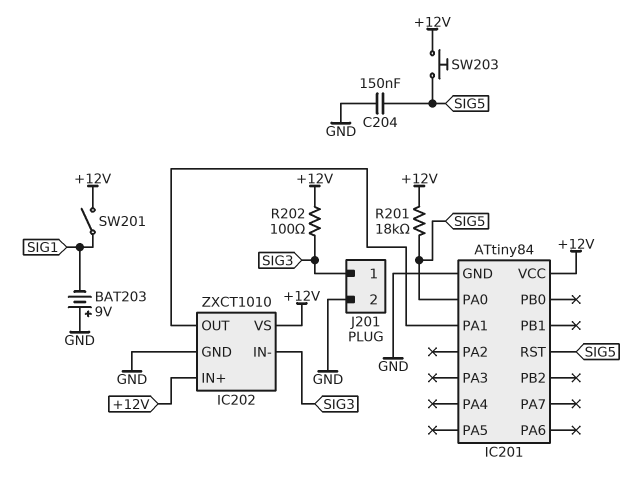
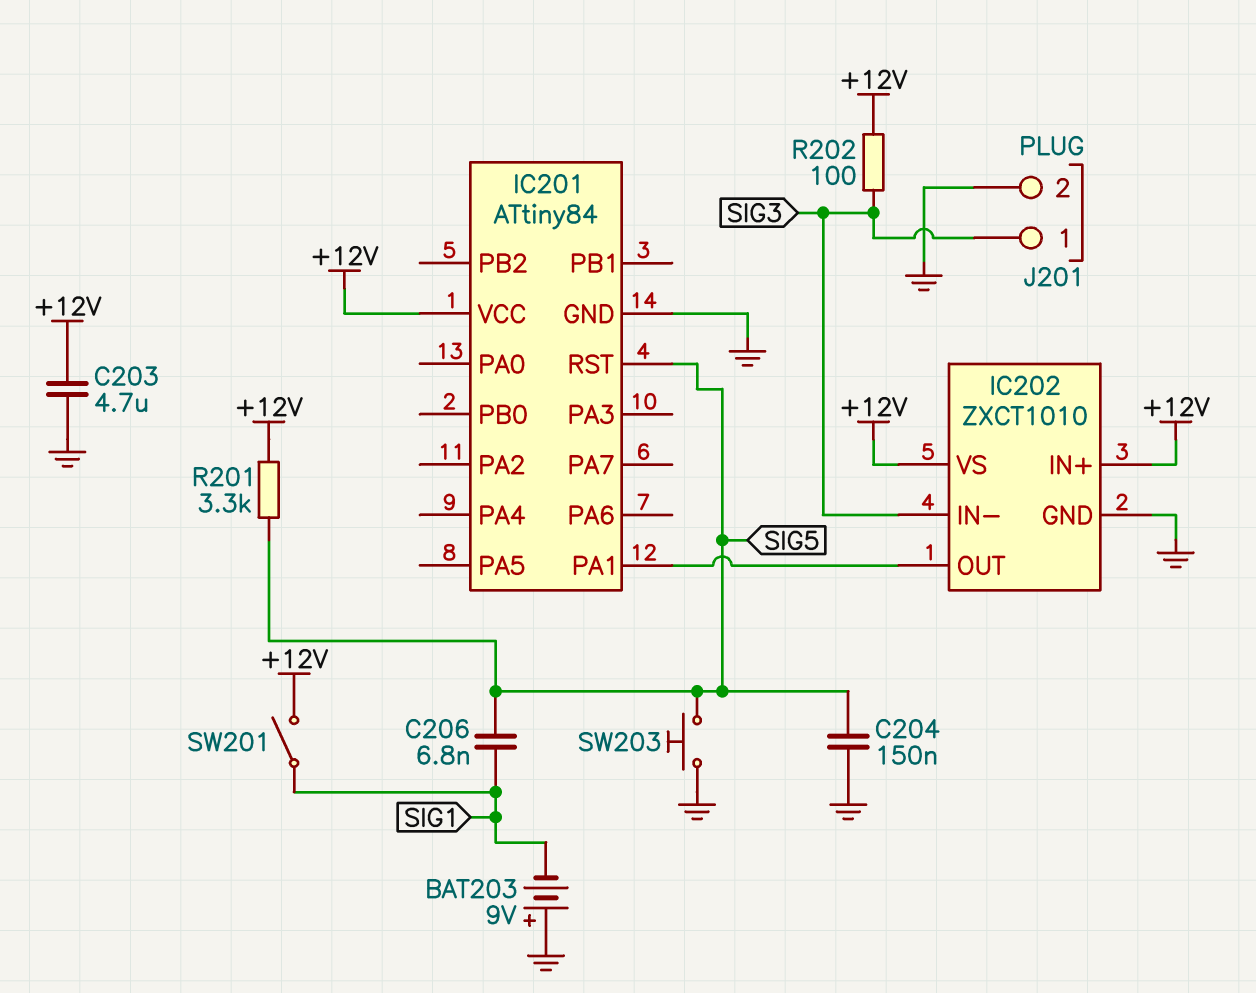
C203: none -> 4.7uF (+12V, GND)
C206: none -> 6.8nF (SIG1, SIG5)
IC201 pin PA0: SIG5 -> none
R201: 18k (+12V, SIG5) -> 3.3k (+12V, SIG5)
SW203: button (+12V, SIG5) -> button (GND, SIG5)

